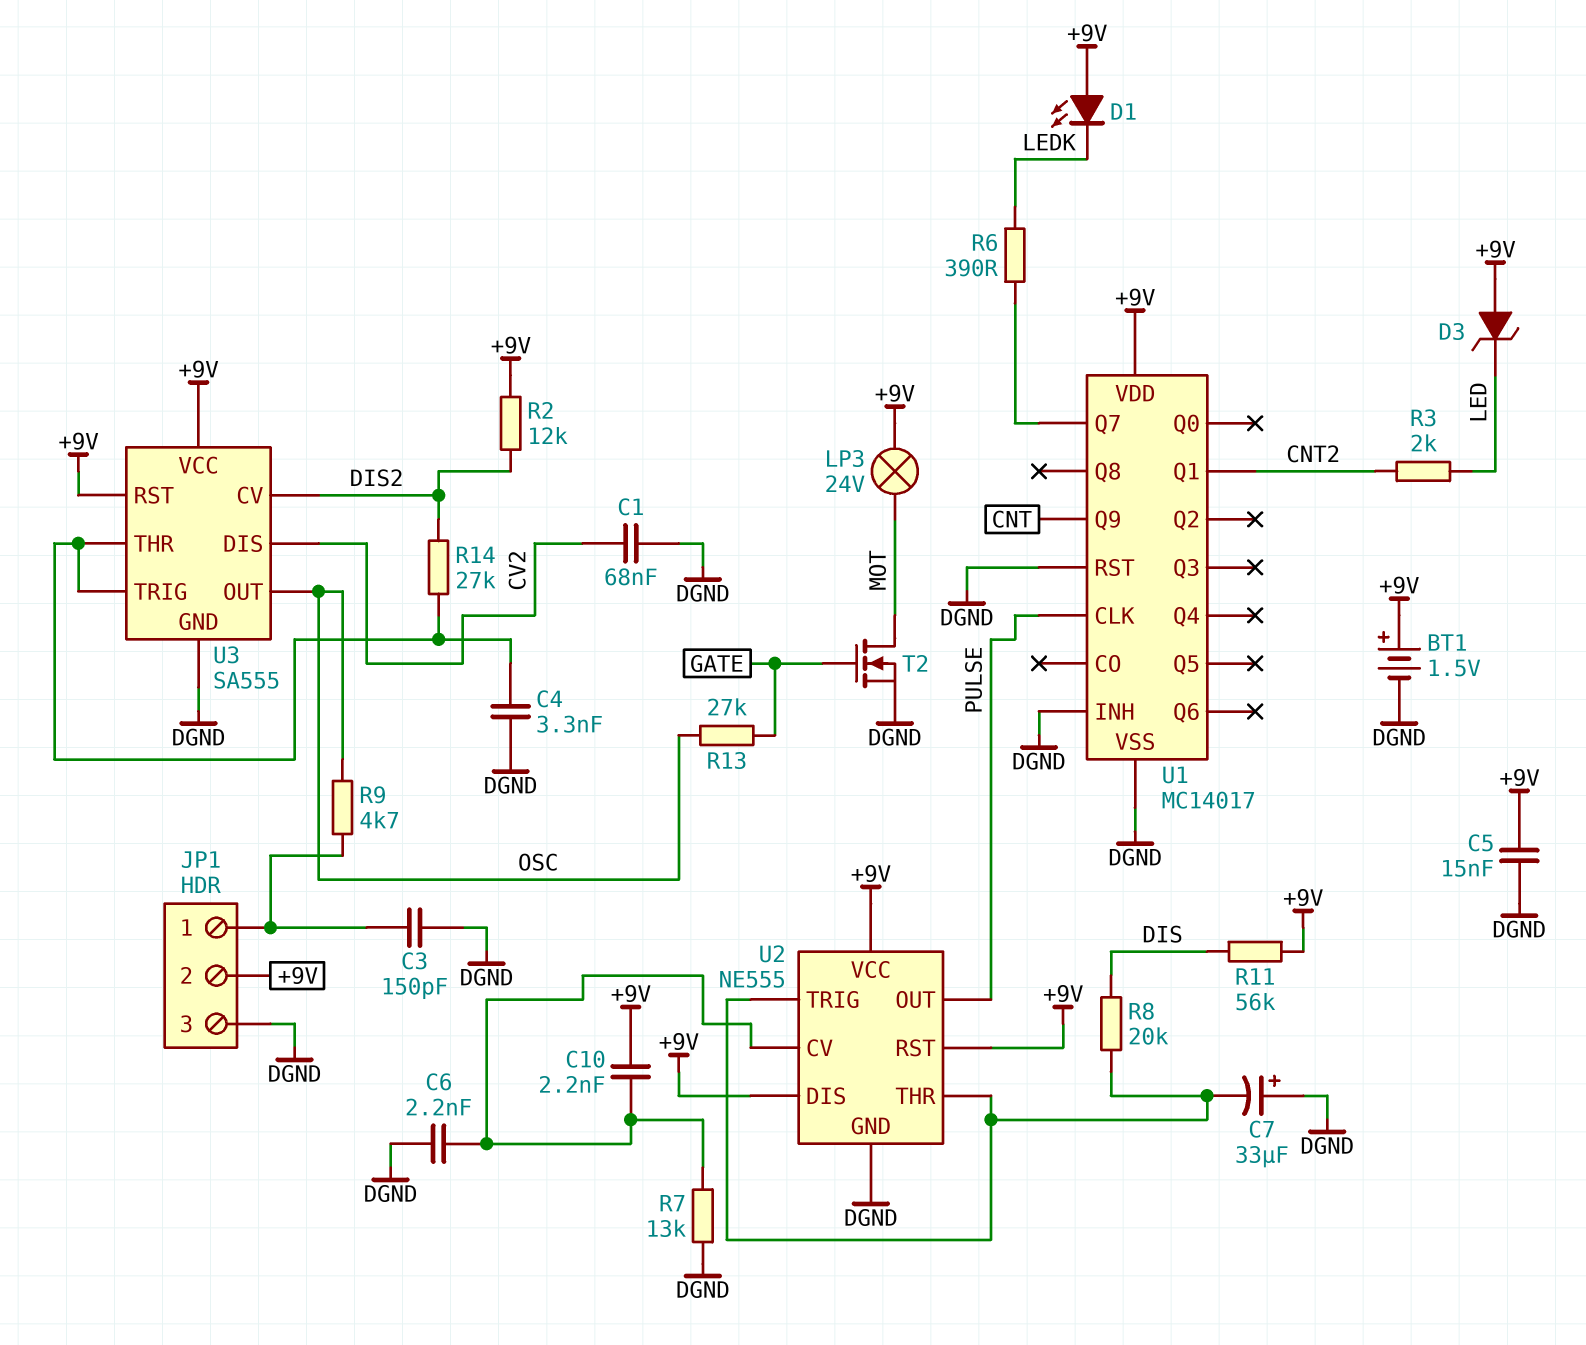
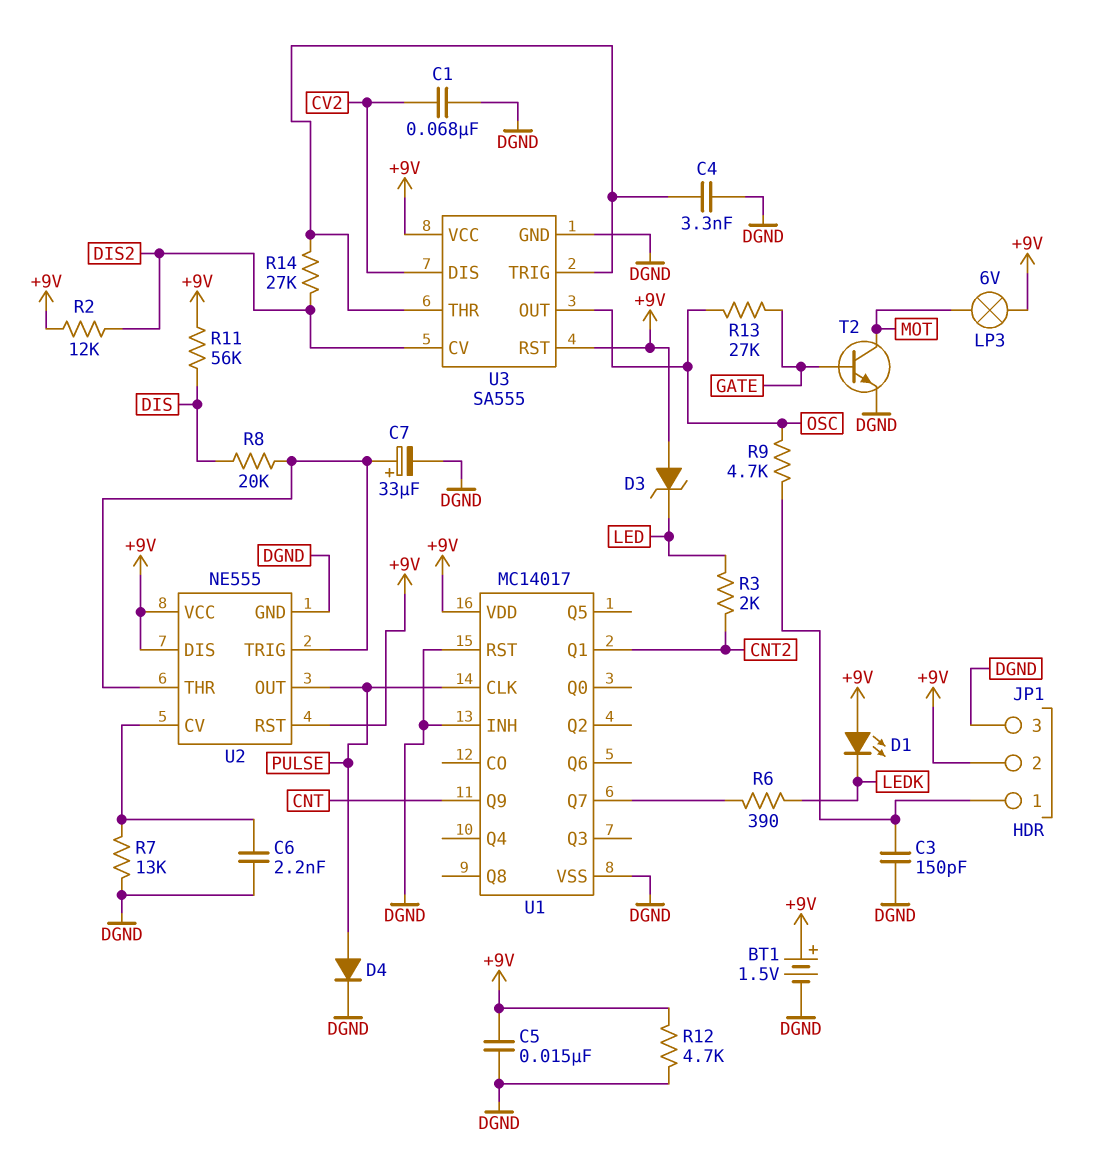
C7: 33uF (plus DGND, minus U2/THR) -> 33uF (plus U2/THR, minus DGND)
C10: 2.2nF (+9V, U2/CV) -> none
D4: none -> diode (A PULSE, K DGND)
LP3: lamp 24V (+9V, MOT) -> lamp 6V (+9V, MOT)
R12: none -> 4.7k (+9V, DGND)
T2: NMOS (G GATE, D MOT, S DGND) -> NPN (B GATE, C MOT, E DGND)

